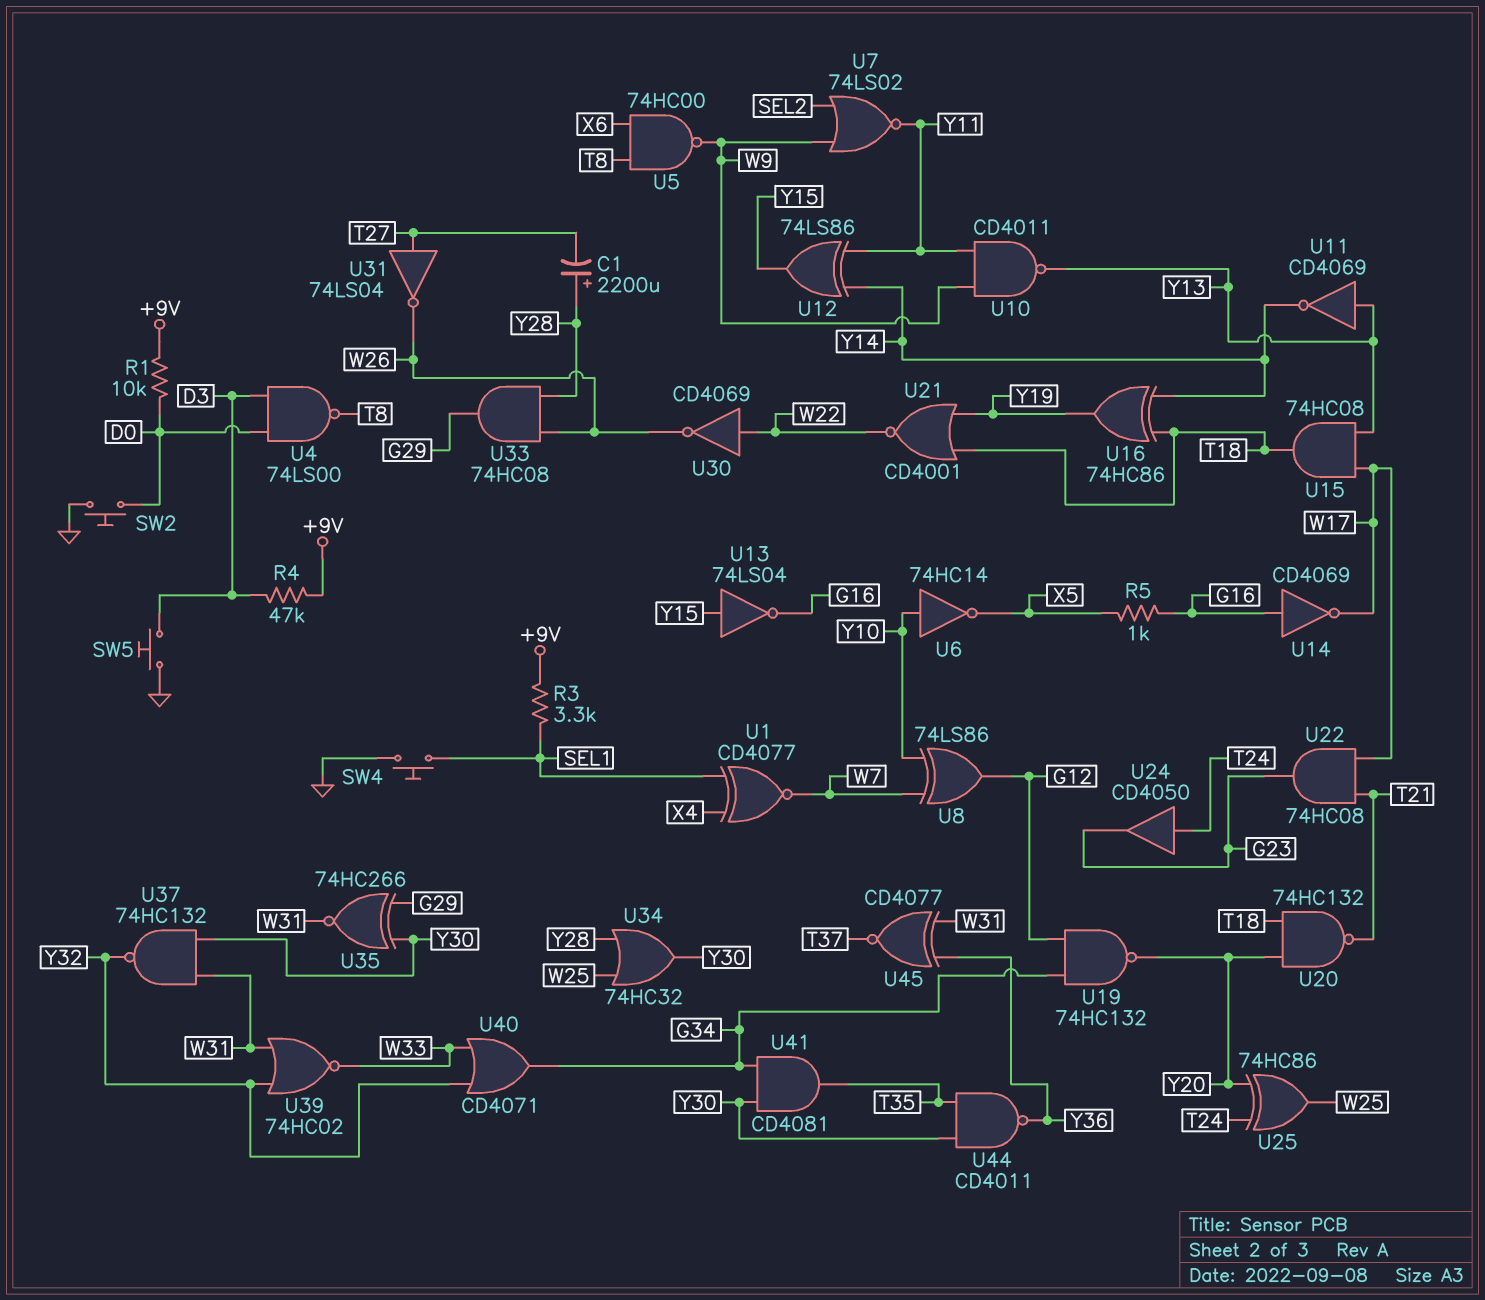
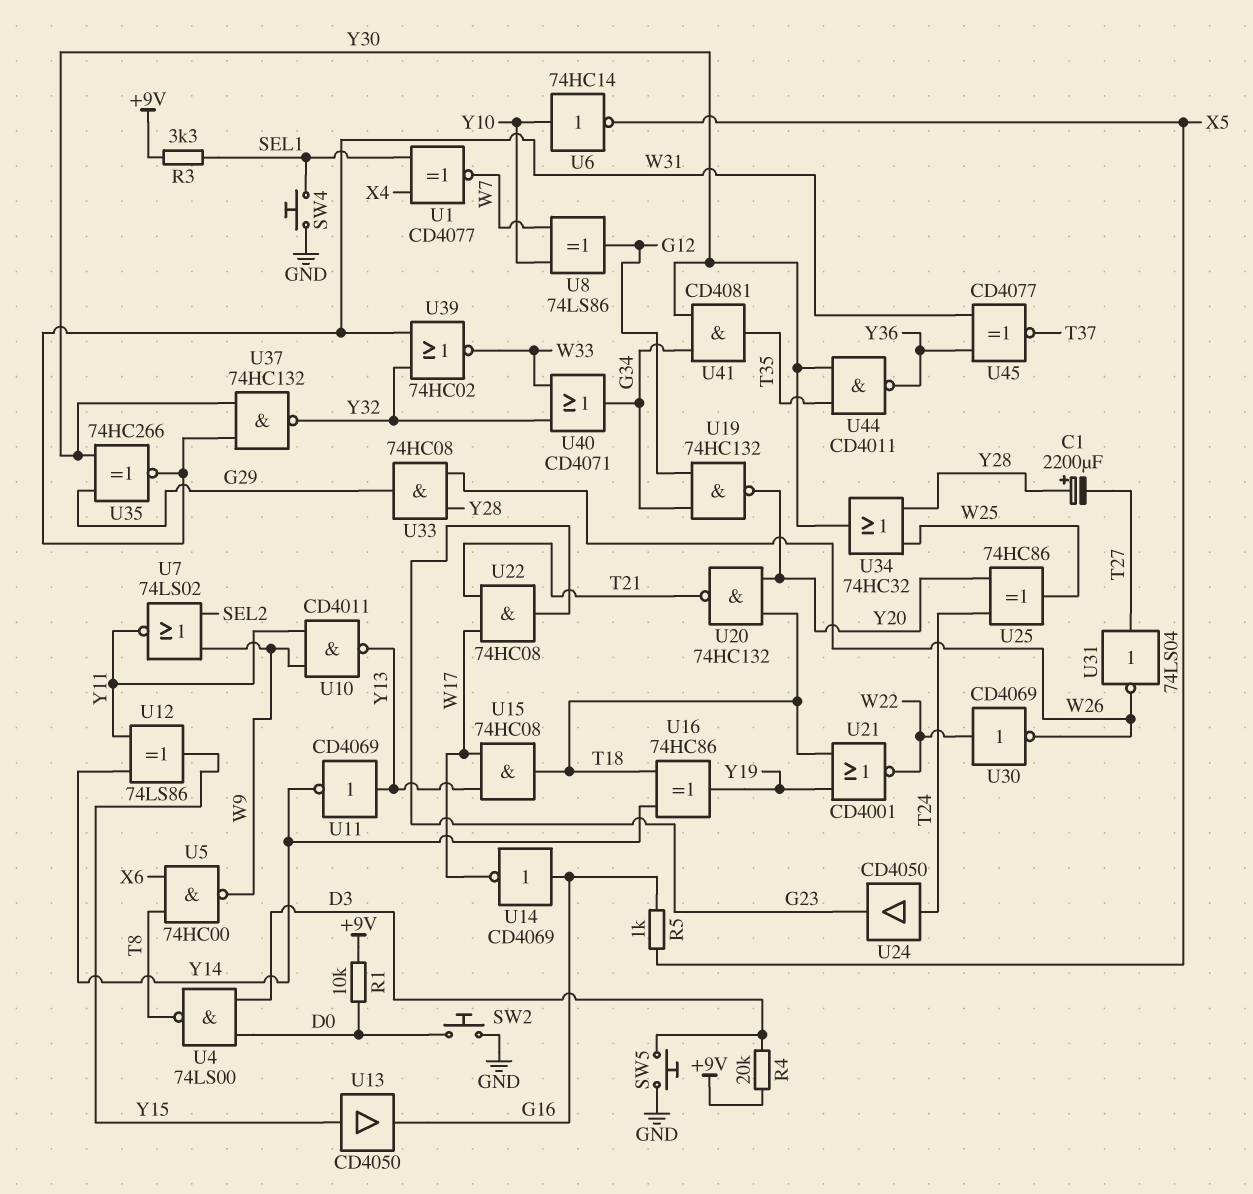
R4: 47k (+9V, D3) -> 20k (+9V, D3)
U13: NOT 74LS04 (in Y15, out G16) -> buffer CD4050 (in Y15, out G16)

